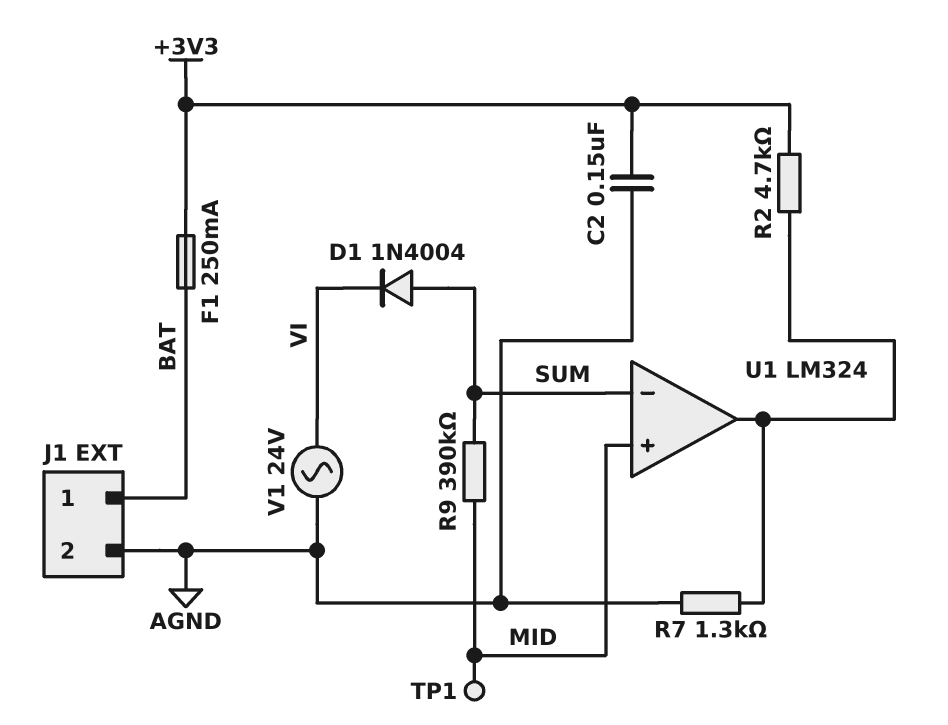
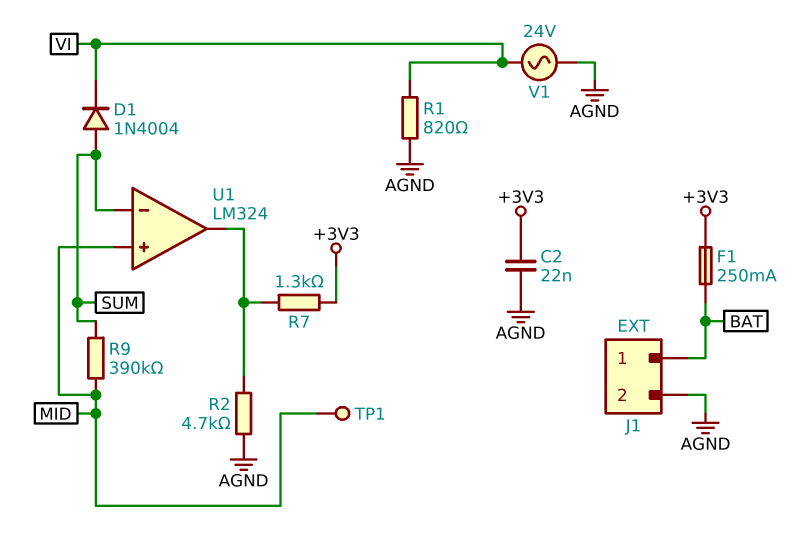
C2: 150nF (+3V3, AGND) -> 22nF (+3V3, AGND)
R1: none -> 820 (AGND, VI)
R2: 4.7k (+3V3, U1/out) -> 4.7k (AGND, U1/out)
R7: 1.3k (AGND, U1/out) -> 1.3k (+3V3, U1/out)

